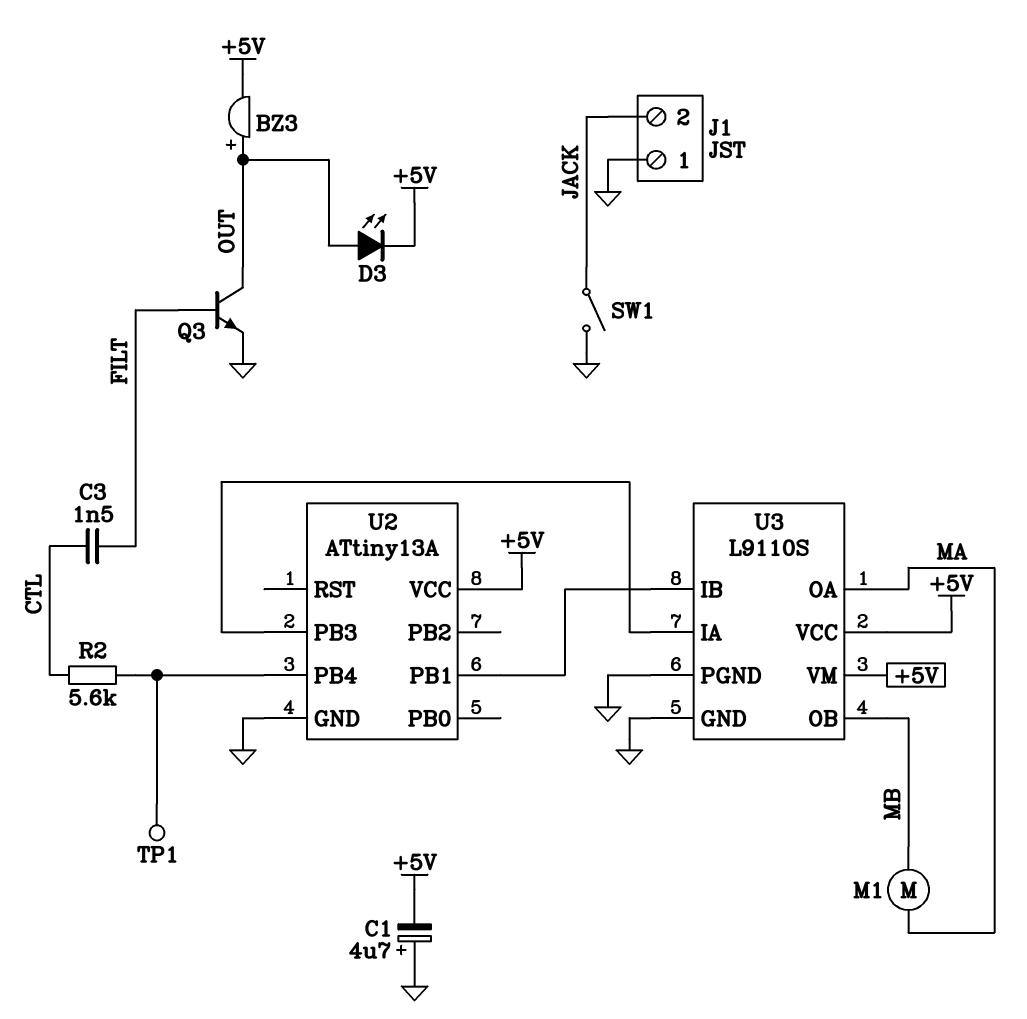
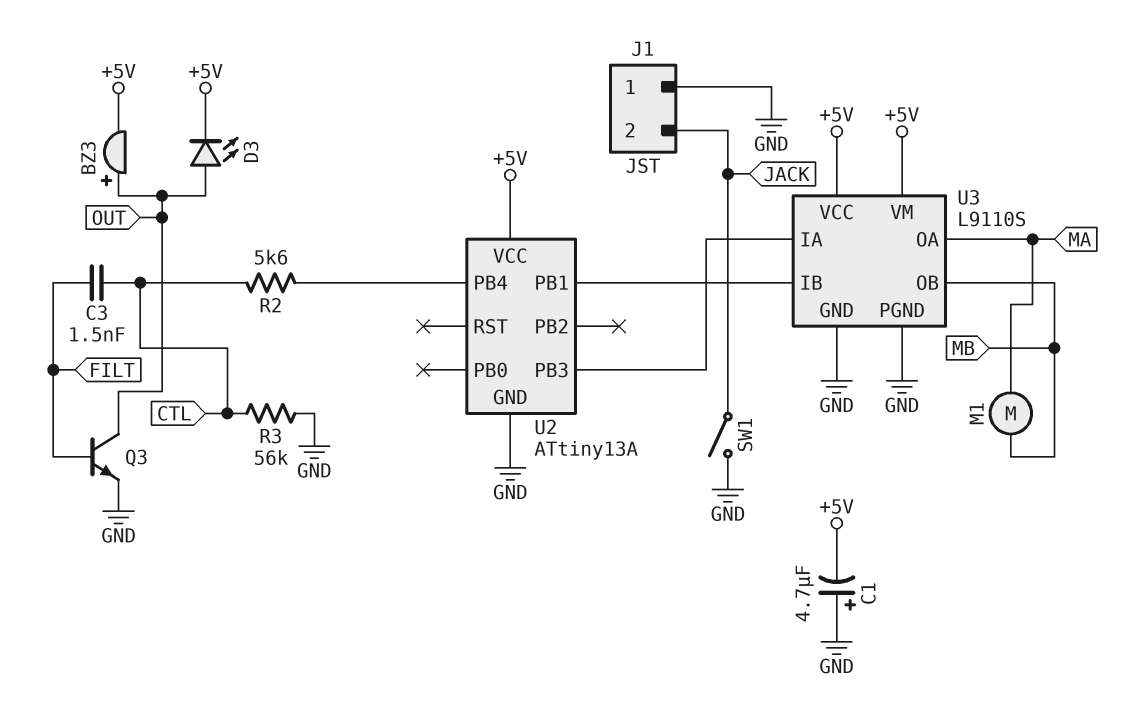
R3: none -> 56k (CTL, GND)
TP1: test point (U2/PB4) -> none

